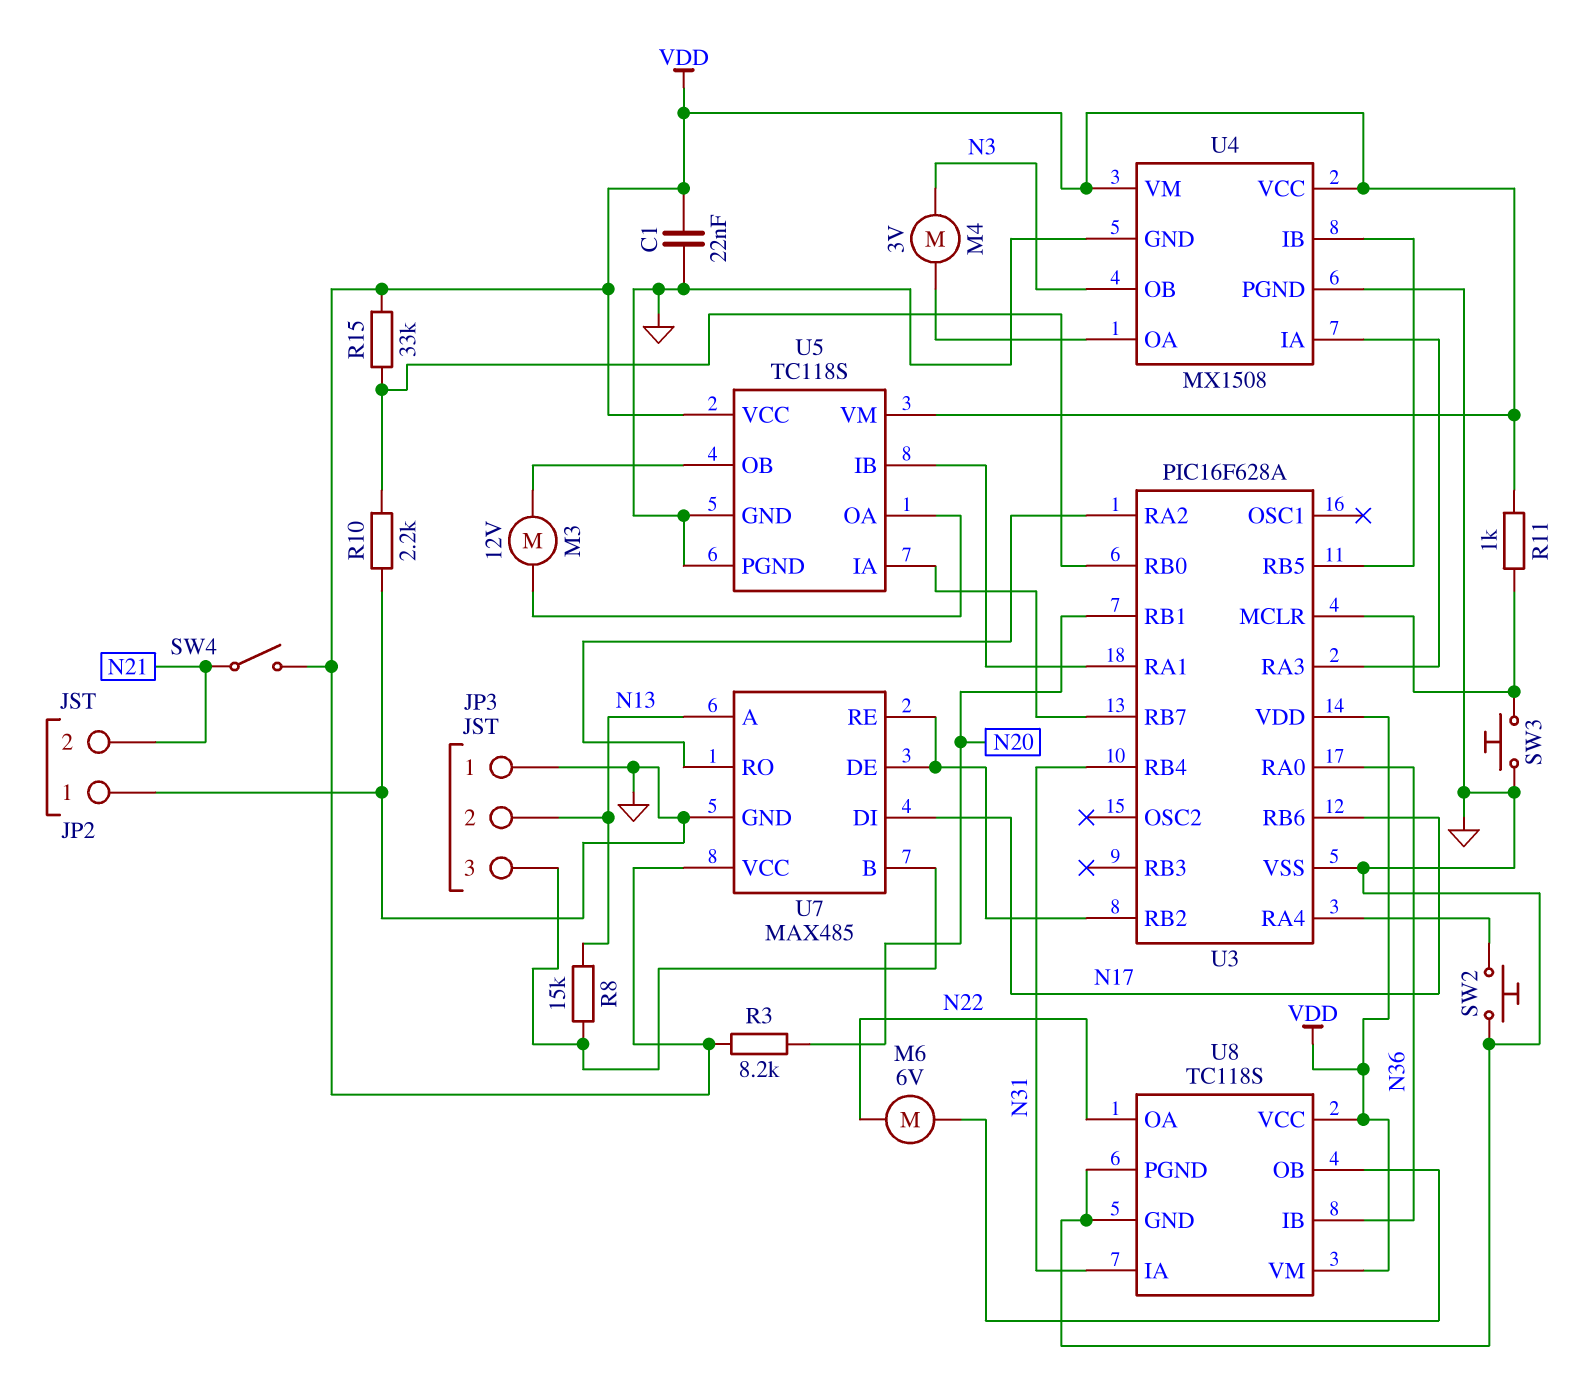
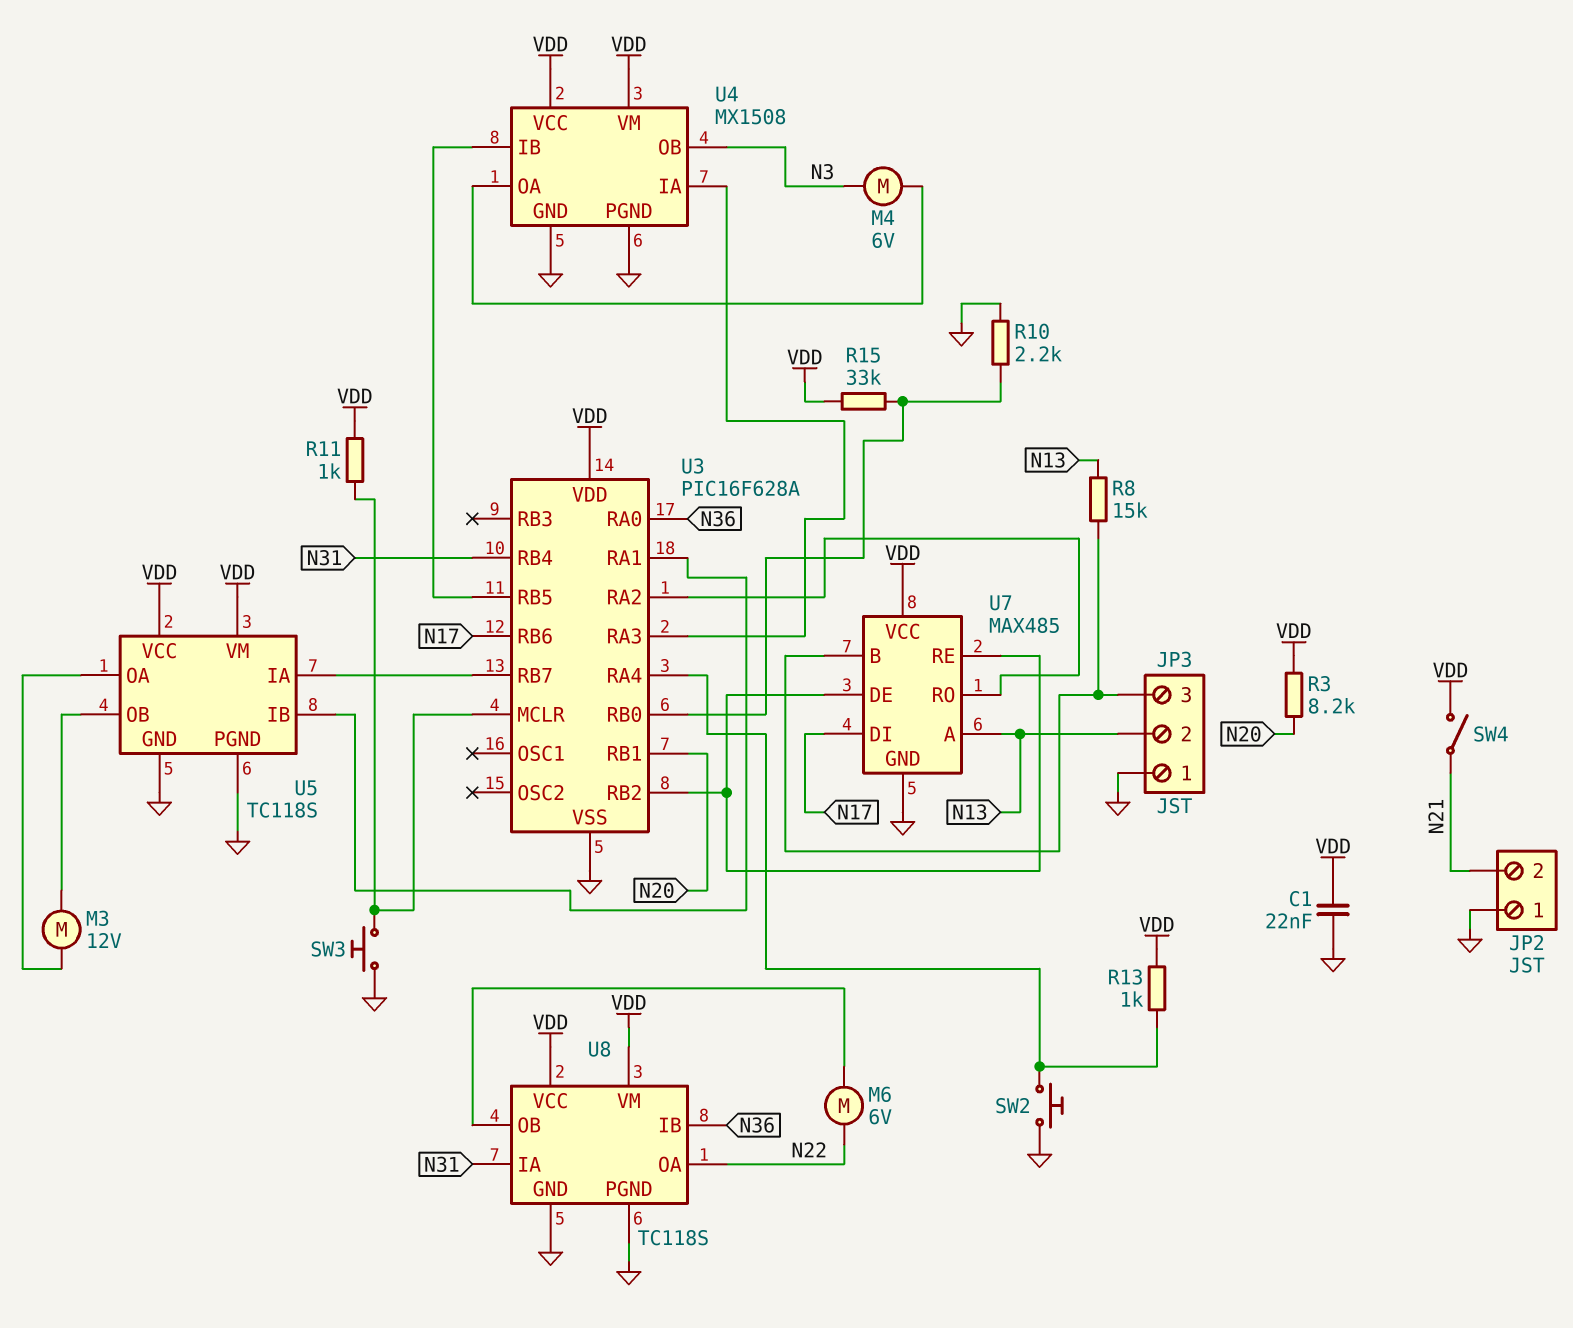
M4: motor 3V (N3, U4/OA) -> motor 6V (N3, U4/OA)
R13: none -> 1k (U3/RA4, VDD)

